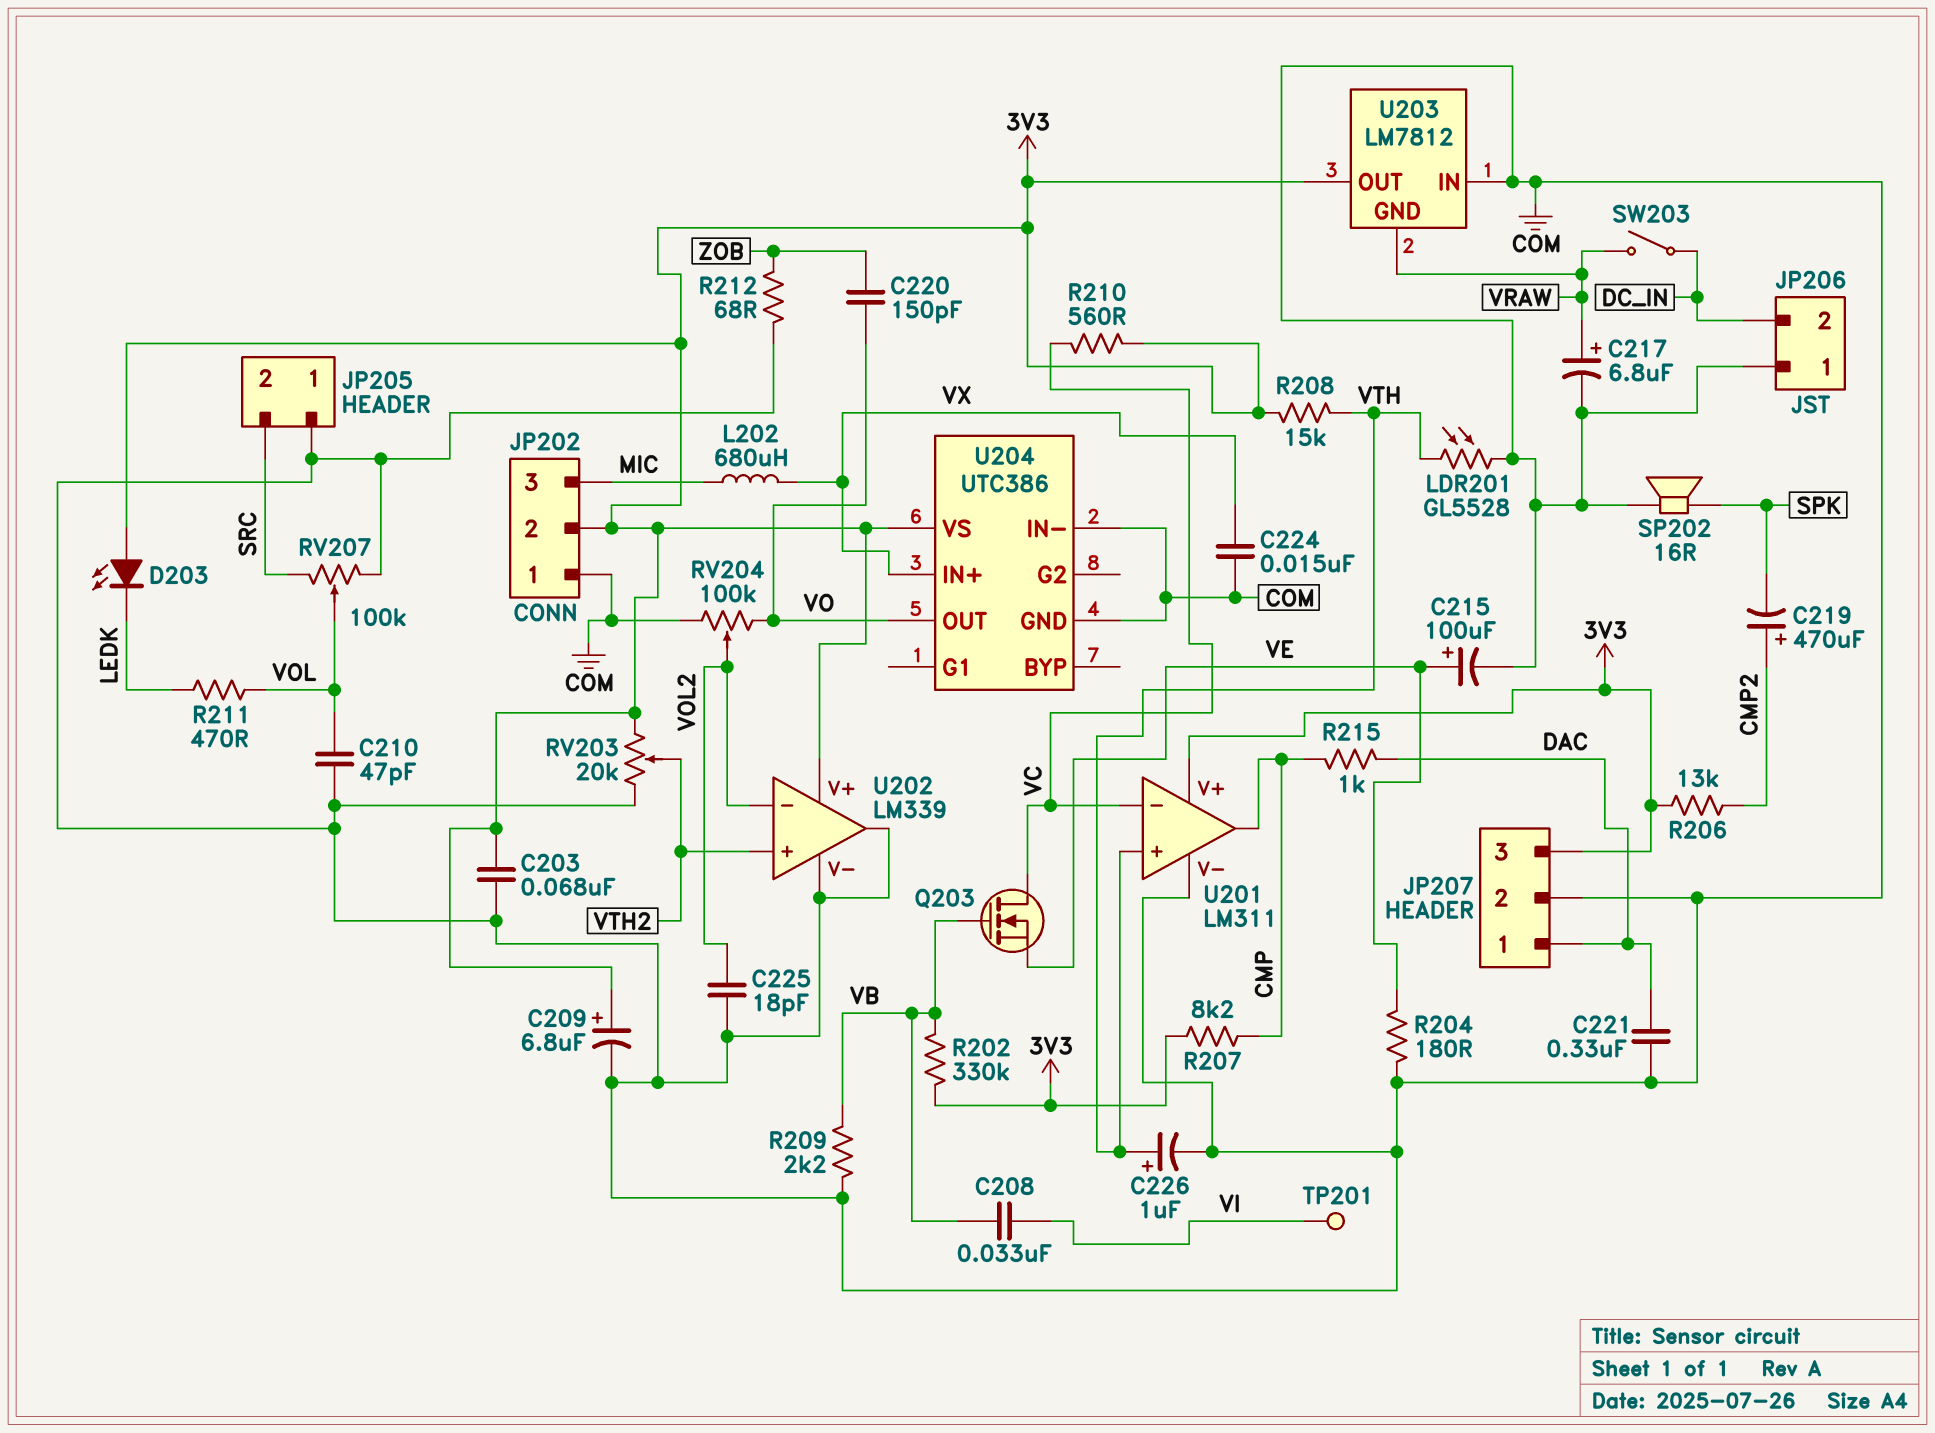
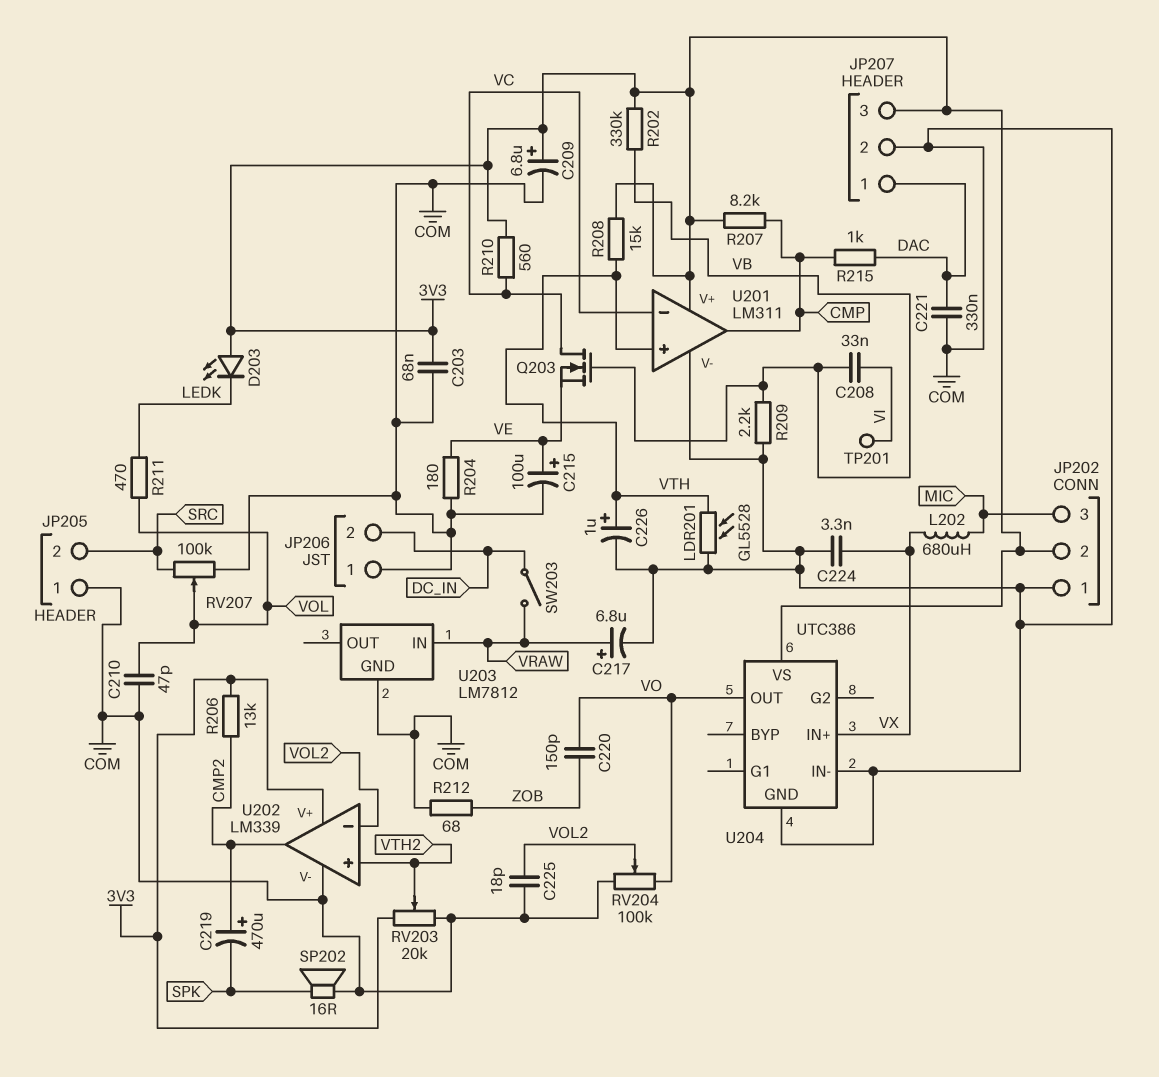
C224: 15nF (COM, VX) -> 3.3nF (COM, VX)
U202 pin out: COM -> CMP2
U203 pin GND: VRAW -> COM
U203 pin IN: COM -> VRAW
U203 pin OUT: 3V3 -> none

